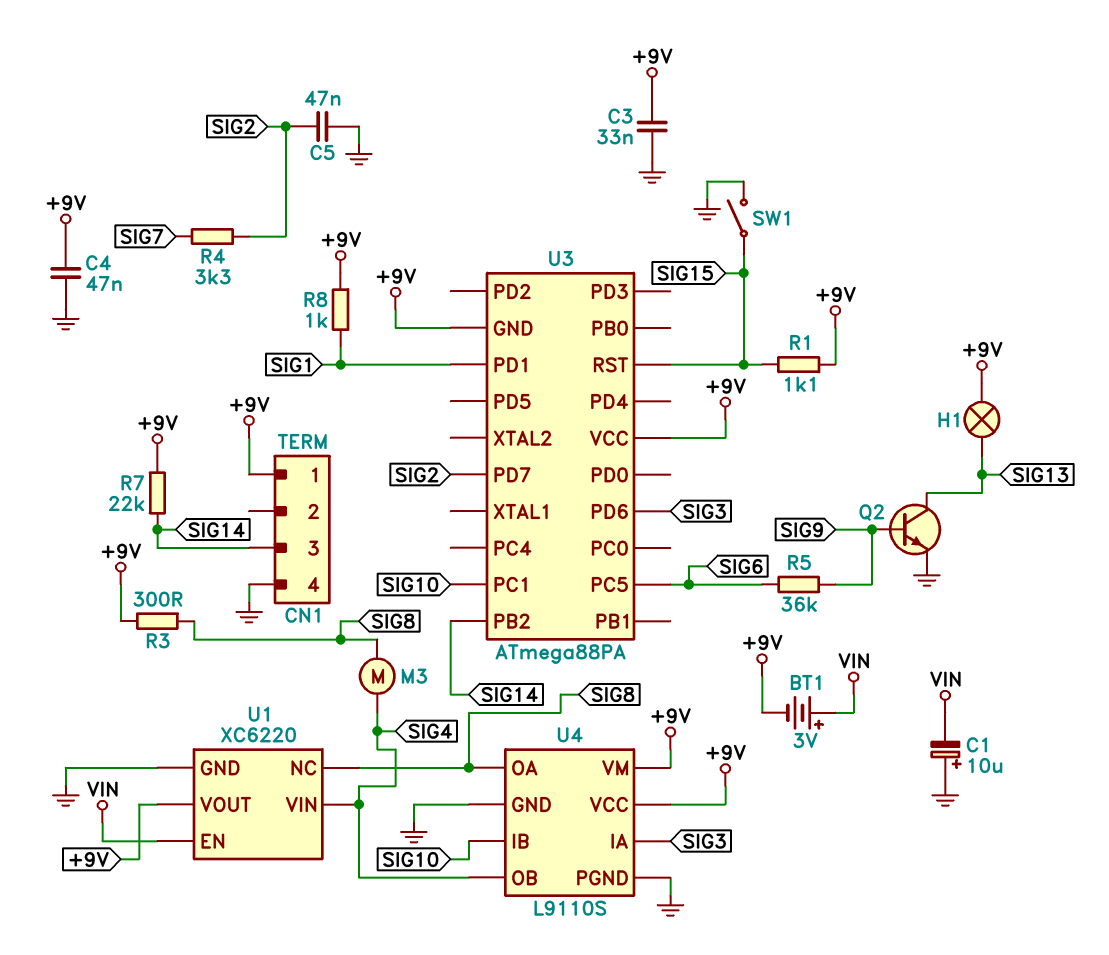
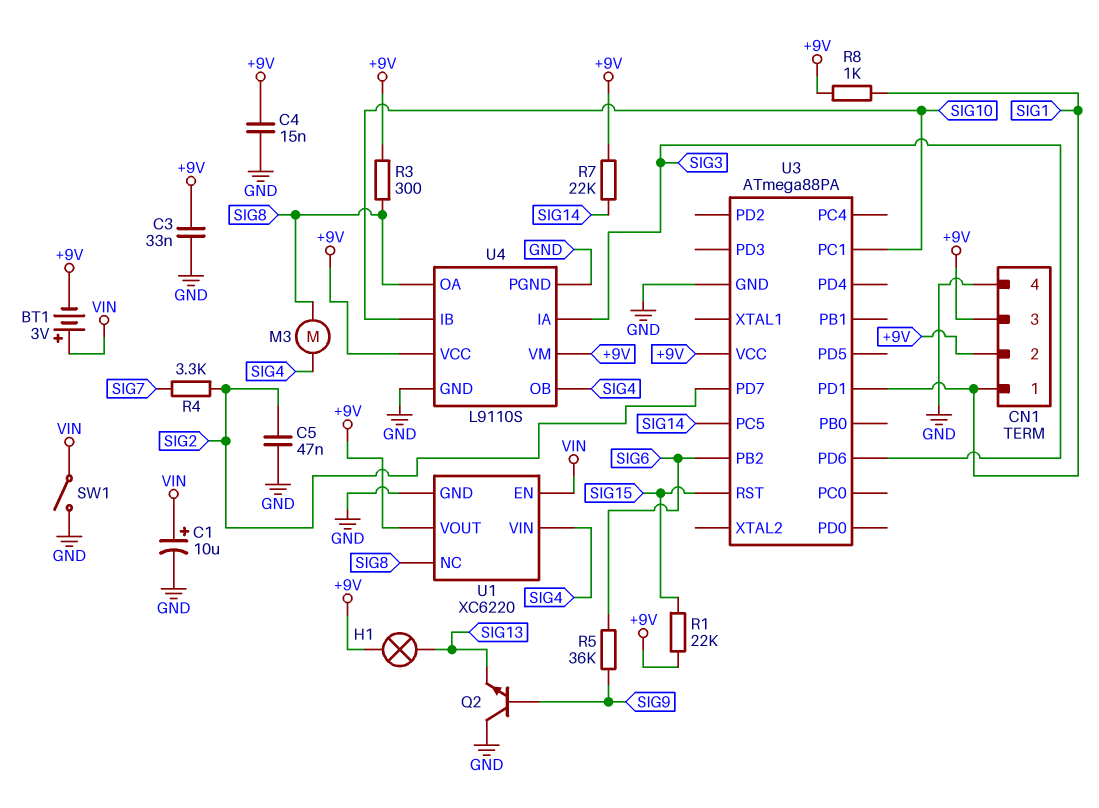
C1: 10uF (plus GND, minus VIN) -> 10uF (plus VIN, minus GND)
C4: 47nF (+9V, GND) -> 15nF (+9V, GND)
CN1 pin 1: +9V -> SIG1
CN1 pin 2: none -> +9V
CN1 pin 3: SIG14 -> +9V
Q2: NPN (B SIG9, C SIG13, E GND) -> NPN (B SIG9, C GND, E SIG13)
R1: 1.1k (+9V, SIG15) -> 22k (+9V, SIG15)
SW1: switch (GND, SIG15) -> switch (GND, VIN)
U3 pin GND: +9V -> GND
U3 pin PB2: SIG14 -> SIG6
U3 pin PC5: SIG6 -> SIG14

